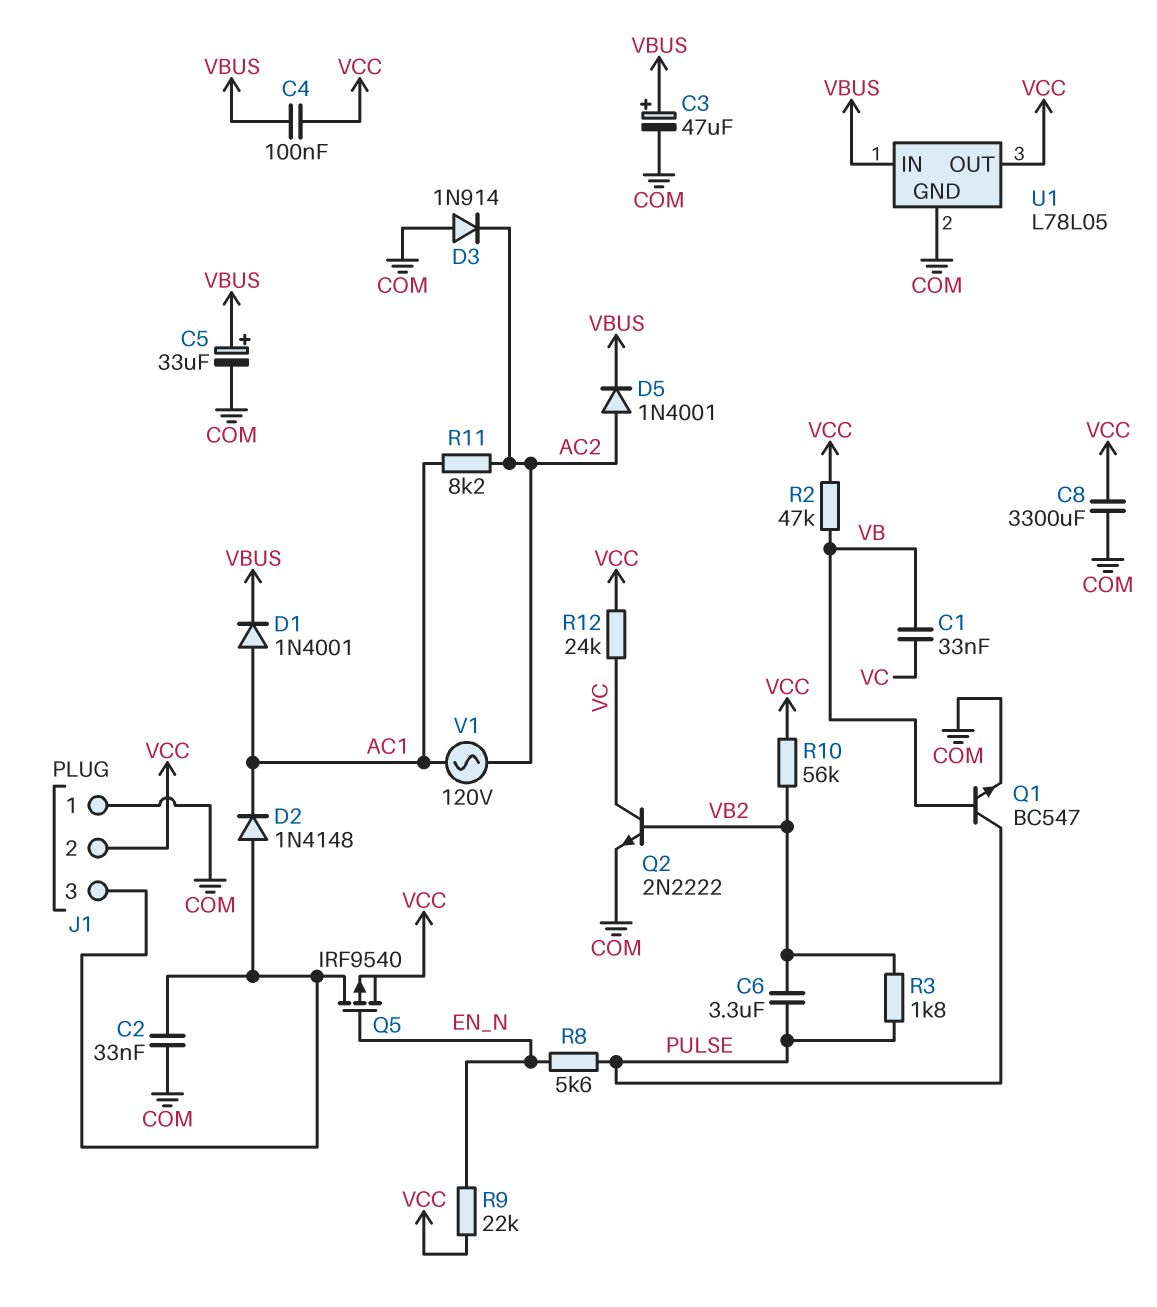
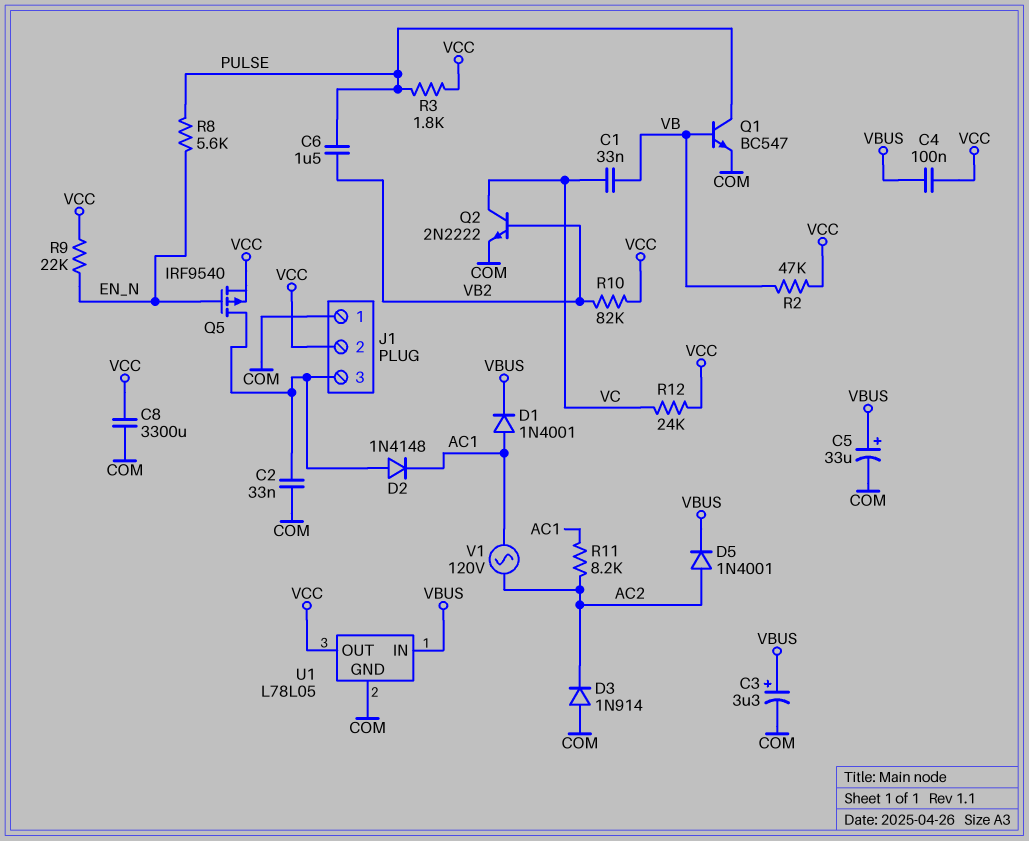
C3: 47uF (plus VBUS, minus COM) -> 3.3uF (plus VBUS, minus COM)
C6: 3.3uF (PULSE, VB2) -> 1.5uF (PULSE, VB2)
R3: 1.8k (PULSE, VB2) -> 1.8k (PULSE, VCC)
R10: 56k (VB2, VCC) -> 82k (VB2, VCC)

